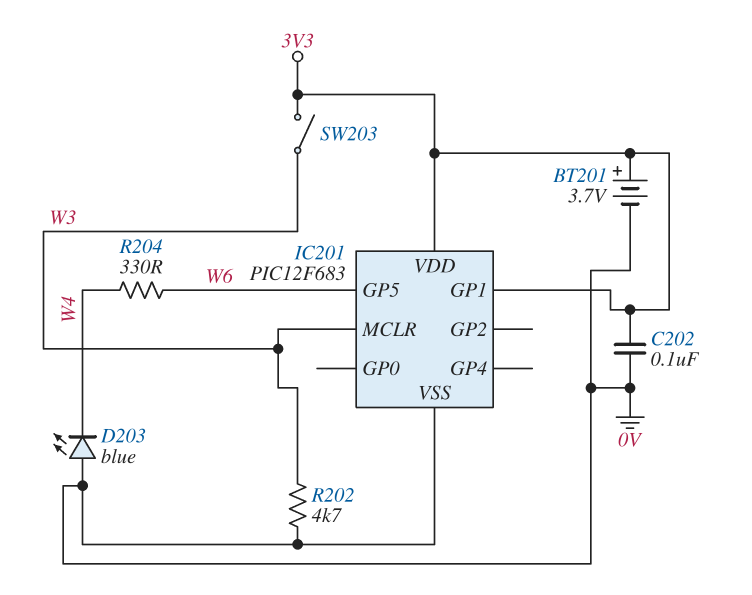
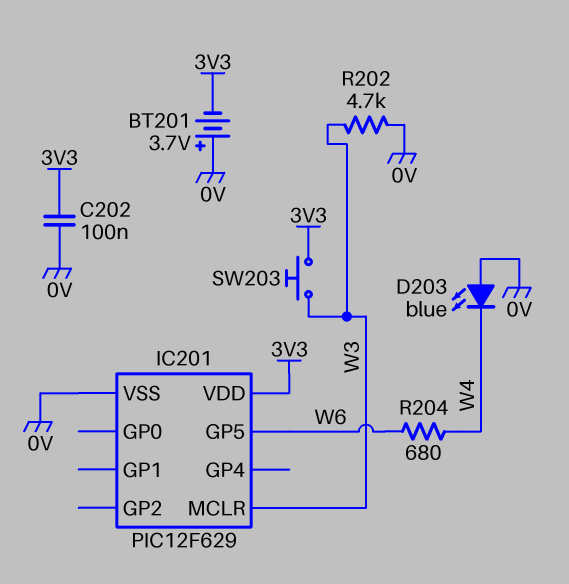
BT201: 3.7V (plus 3V3, minus 0V) -> 3.7V (plus 0V, minus 3V3)
IC201: PIC12F683 -> PIC12F629
IC201 pin GP1: 3V3 -> none
R204: 330 (W4, W6) -> 680 (W4, W6)
SW203: switch (3V3, W3) -> button (3V3, W3)

